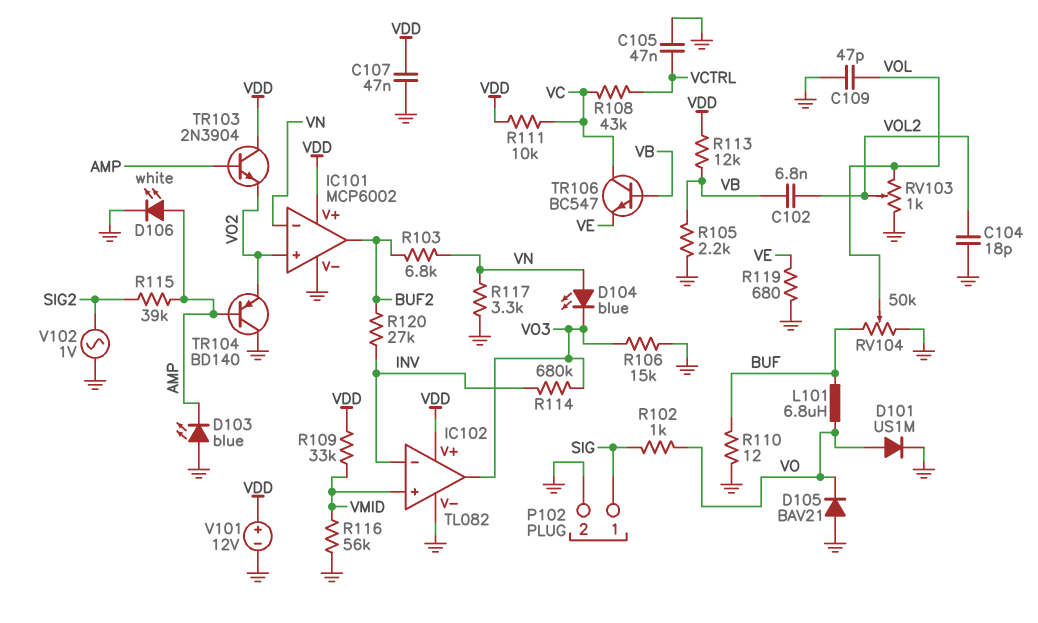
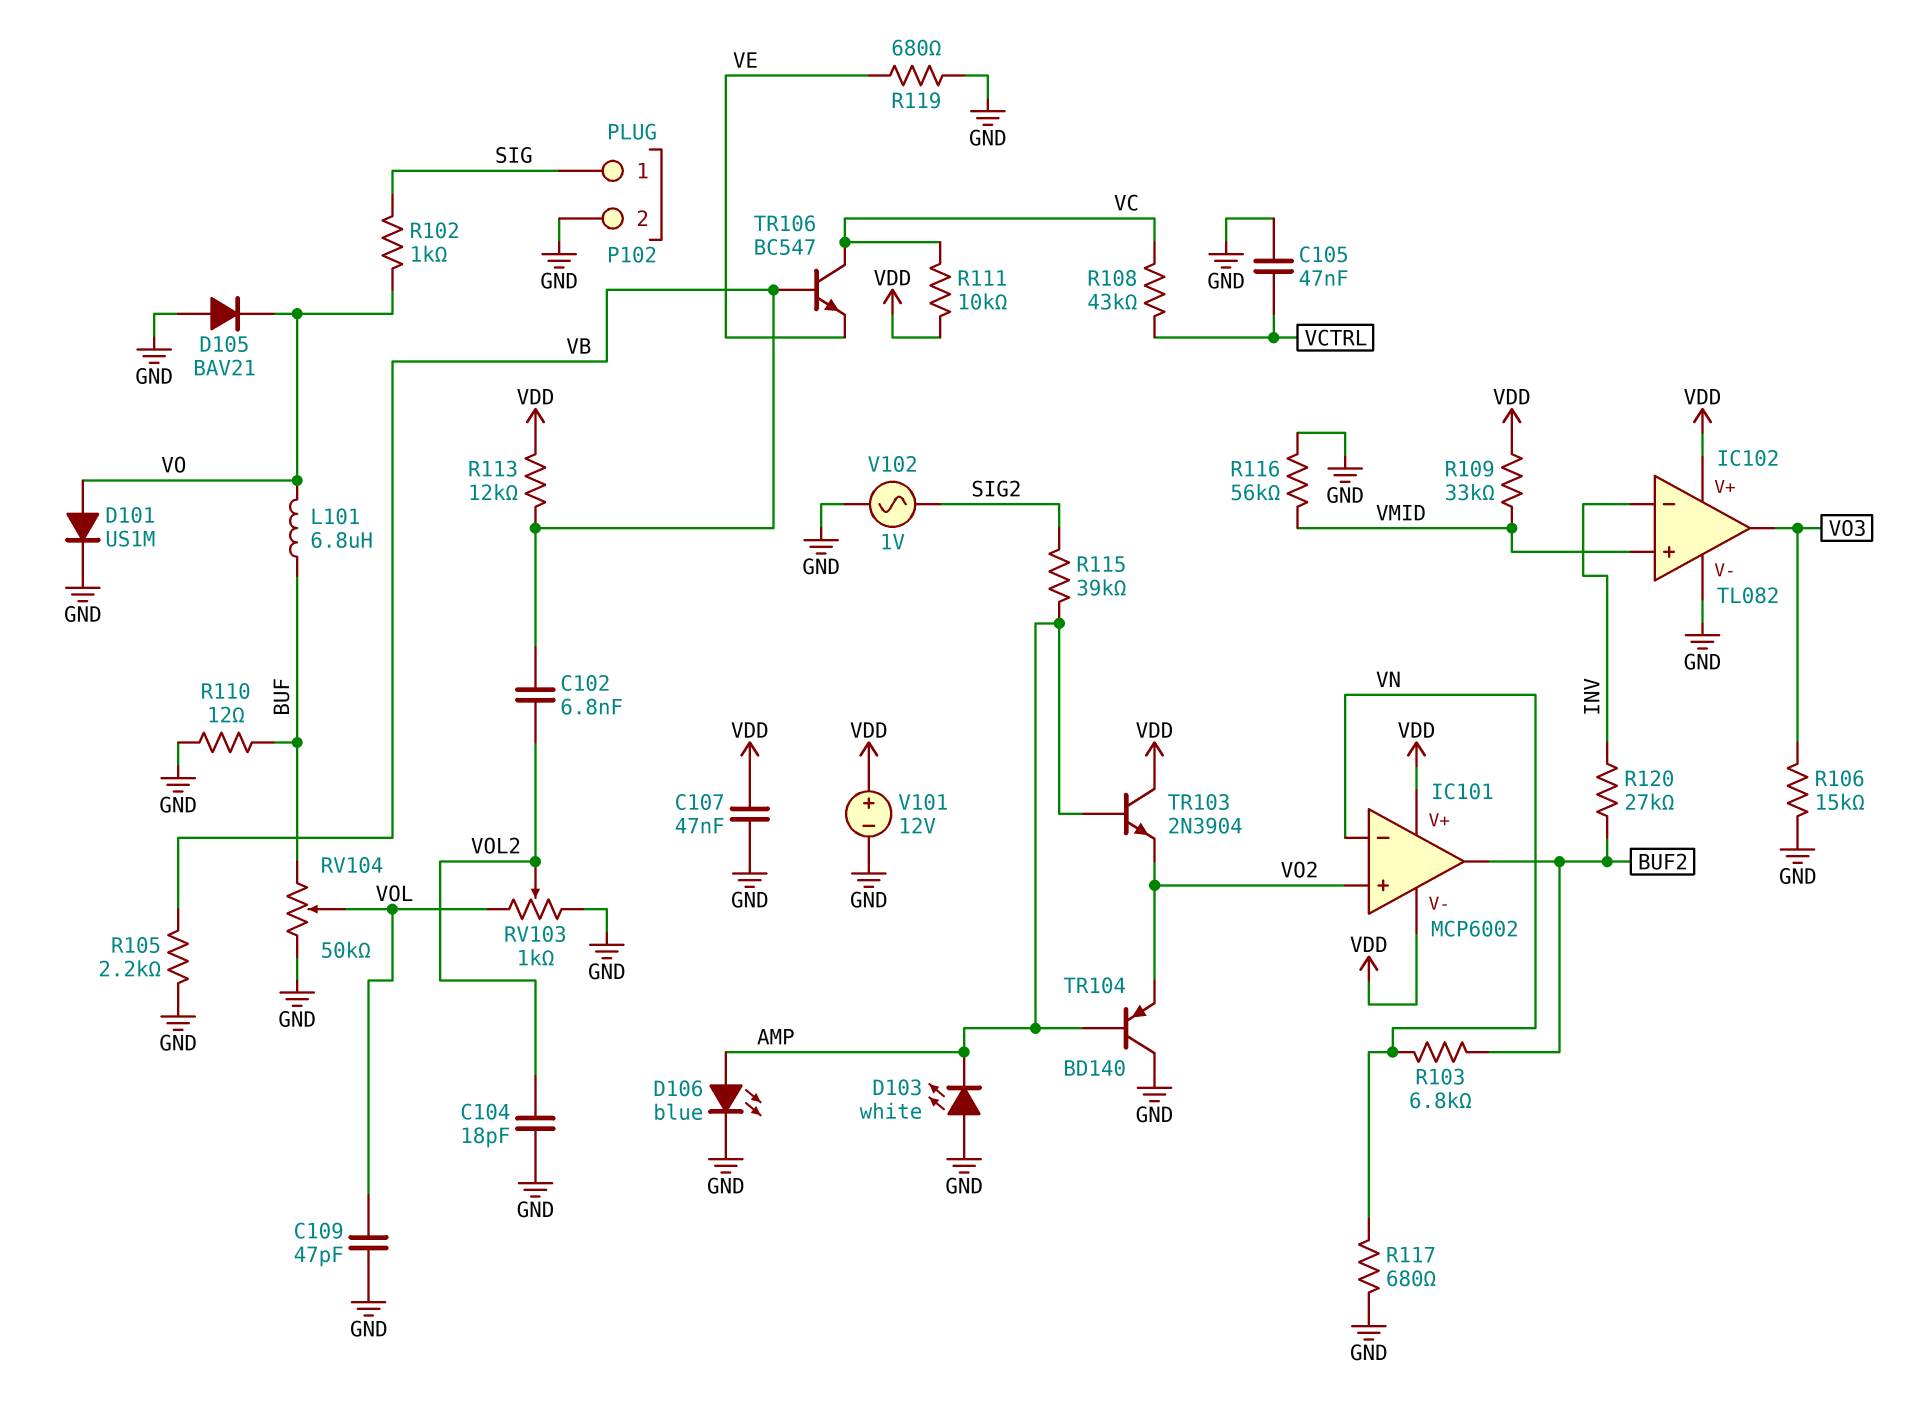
D103: LED blue (A GND, K AMP) -> LED white (A GND, K AMP)
D104: LED blue (A VN, K VO3) -> none
D106: LED white (A AMP, K GND) -> LED blue (A AMP, K GND)
IC101 pin V-: GND -> VDD
R114: 680k (INV, VO3) -> none
R117: 3.3k (GND, VN) -> 680 (GND, VN)

